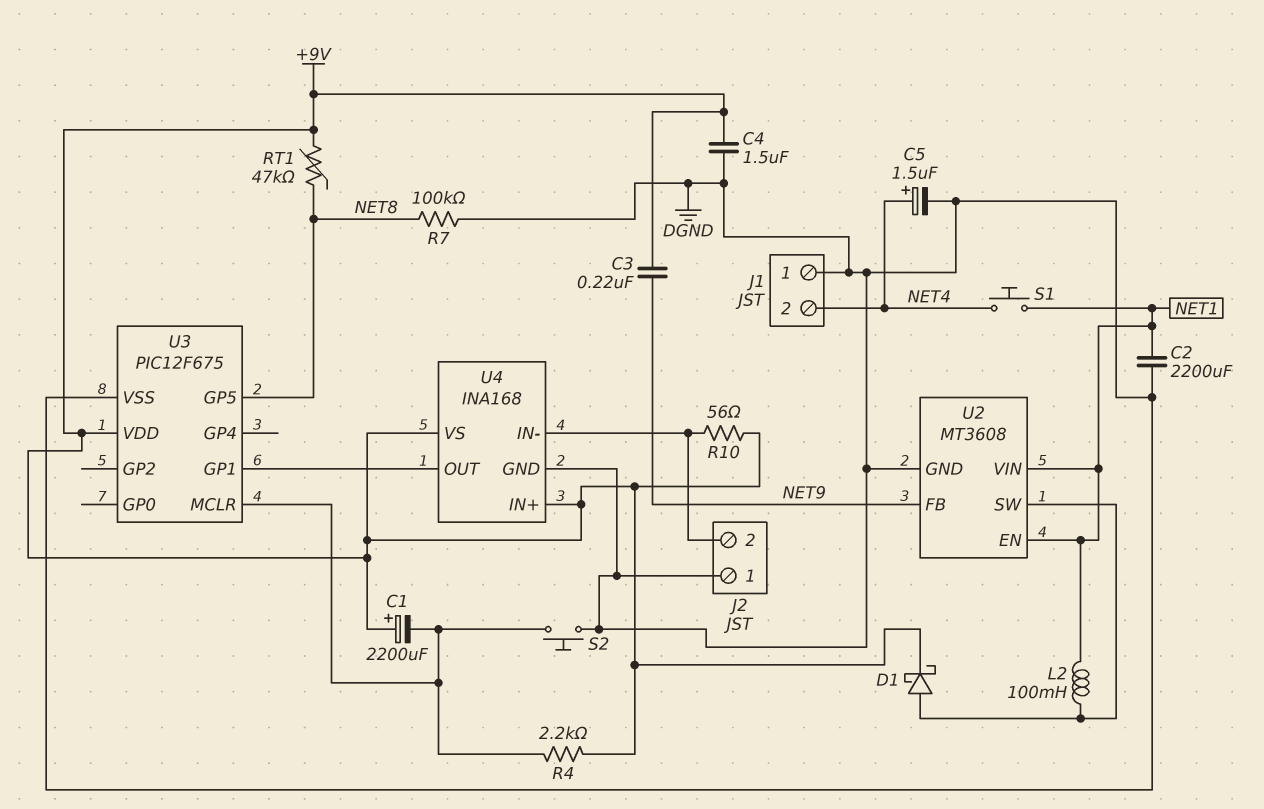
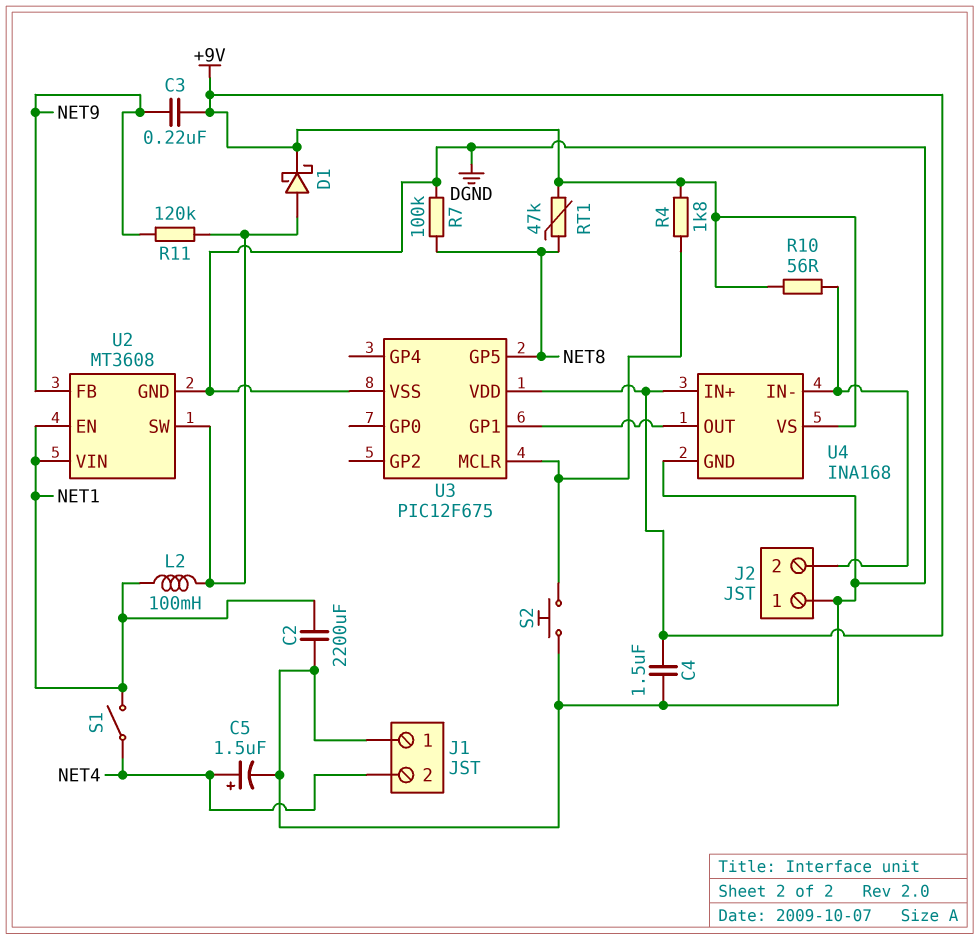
C1: 2200uF (plus +9V, minus U3/MCLR) -> none
R4: 2.2k (+9V, U3/MCLR) -> 1.8k (+9V, U3/MCLR)
R11: none -> 120k (NET9, U2/SW)
S1: button (NET1, NET4) -> switch (NET1, NET4)

